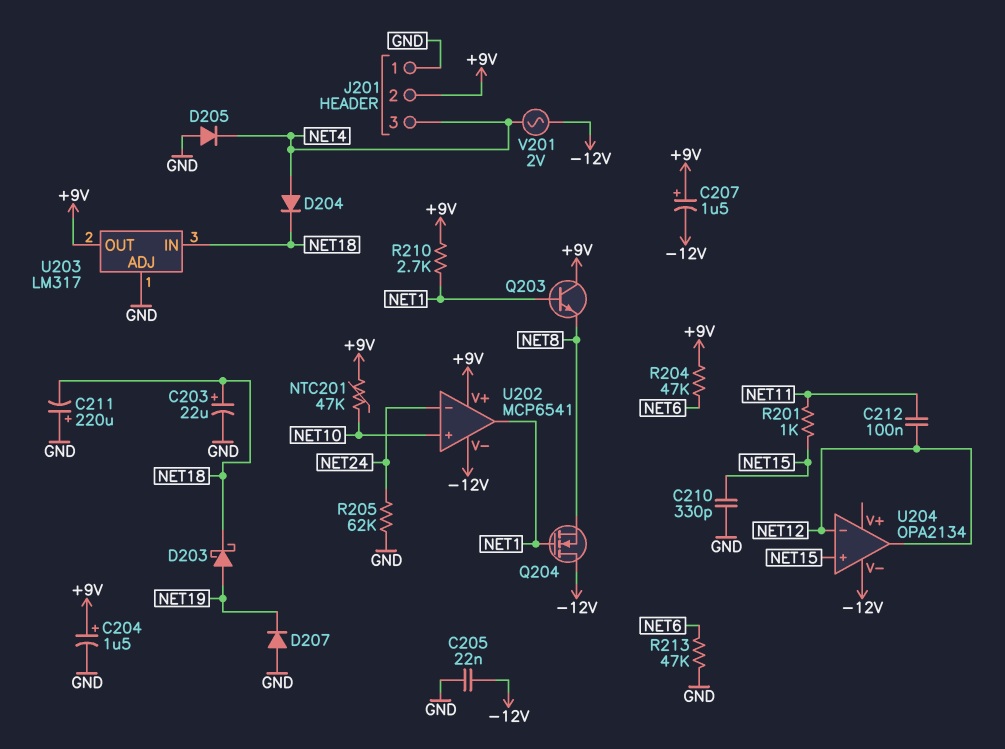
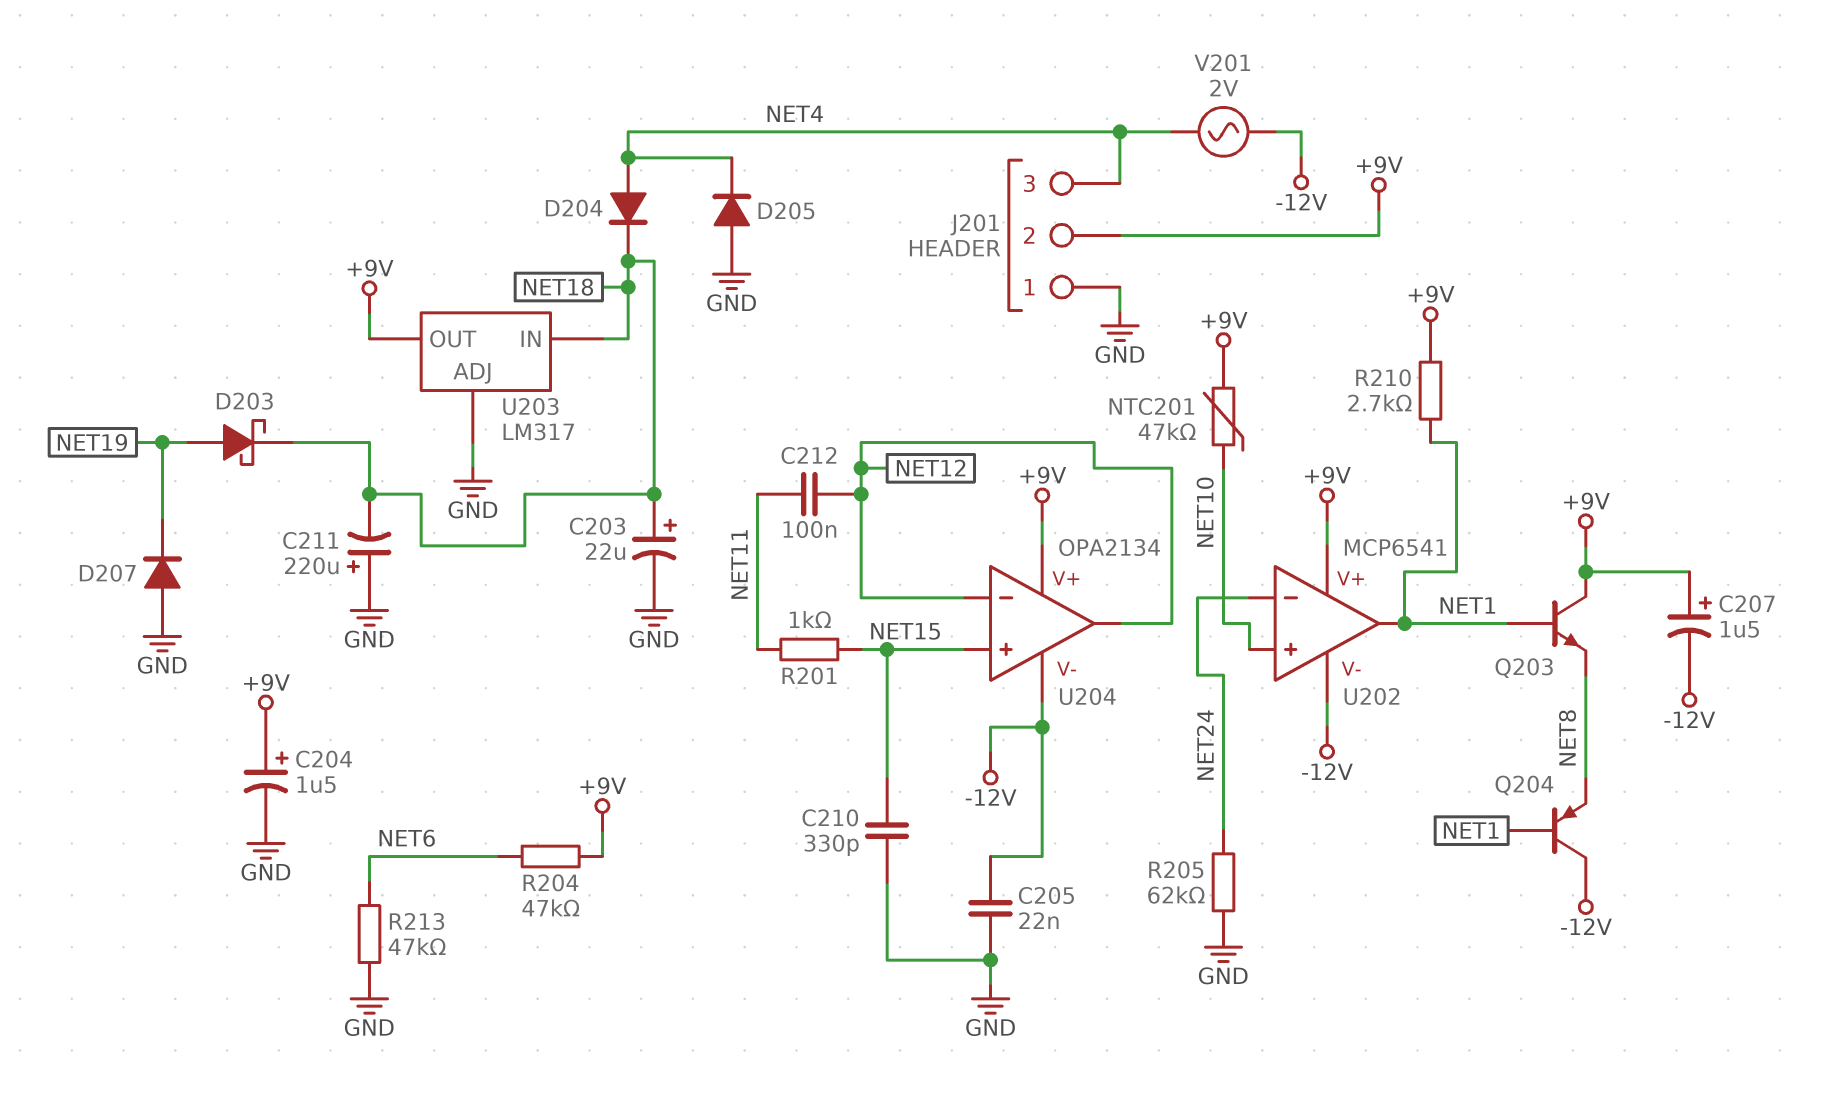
Q204: NMOS (G NET1, D -12V, S NET8) -> PNP (B NET1, C -12V, E NET8)
U204 pin V+: none -> +9V

